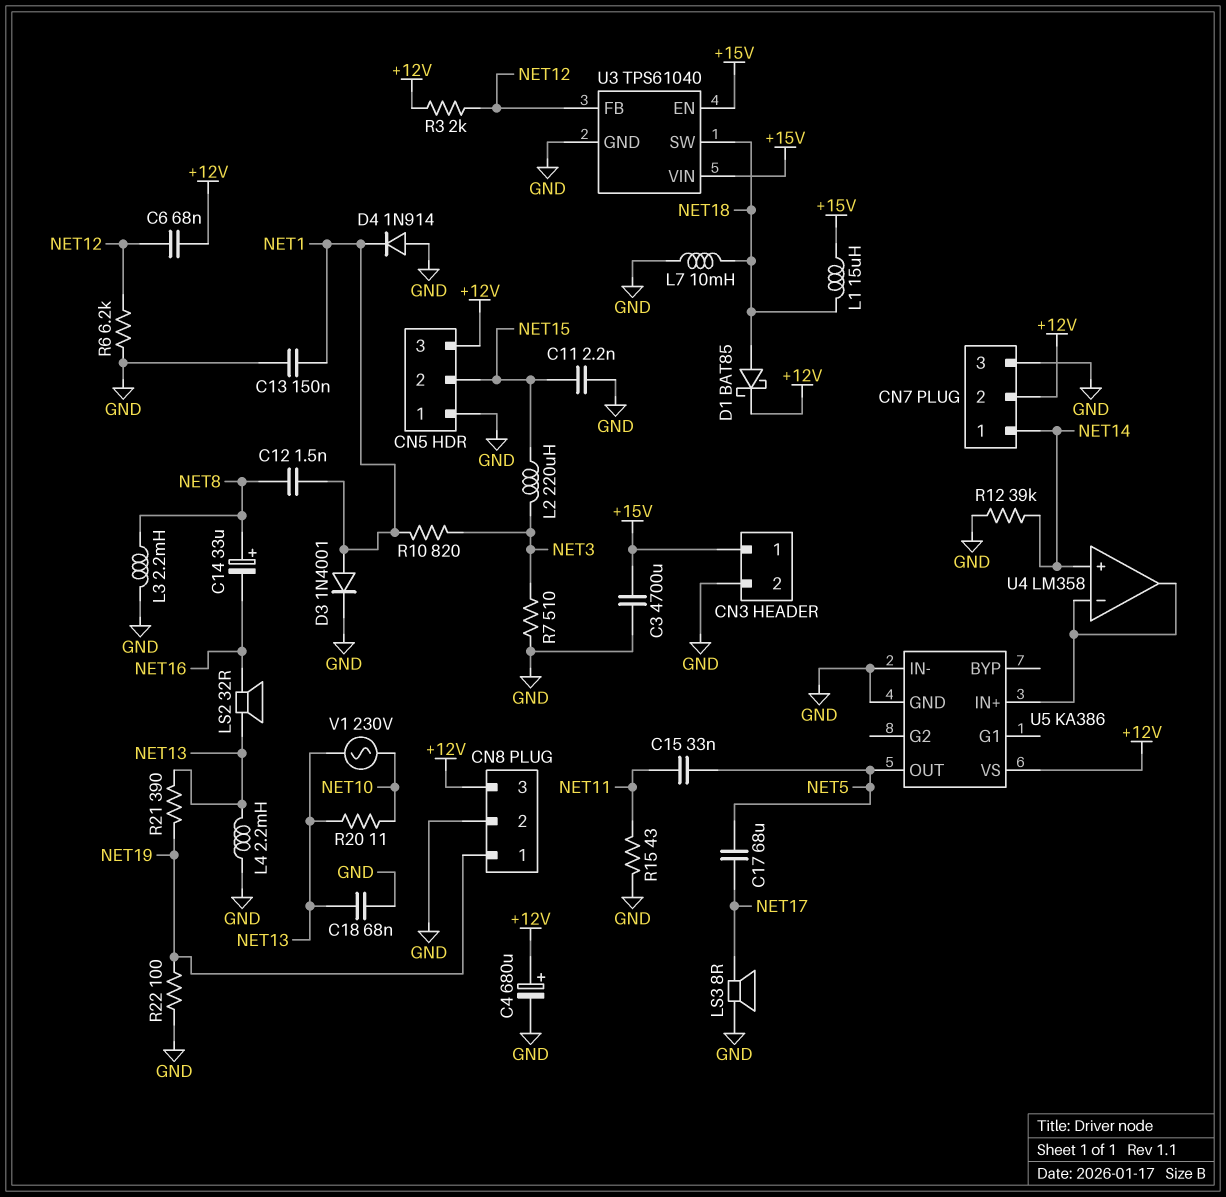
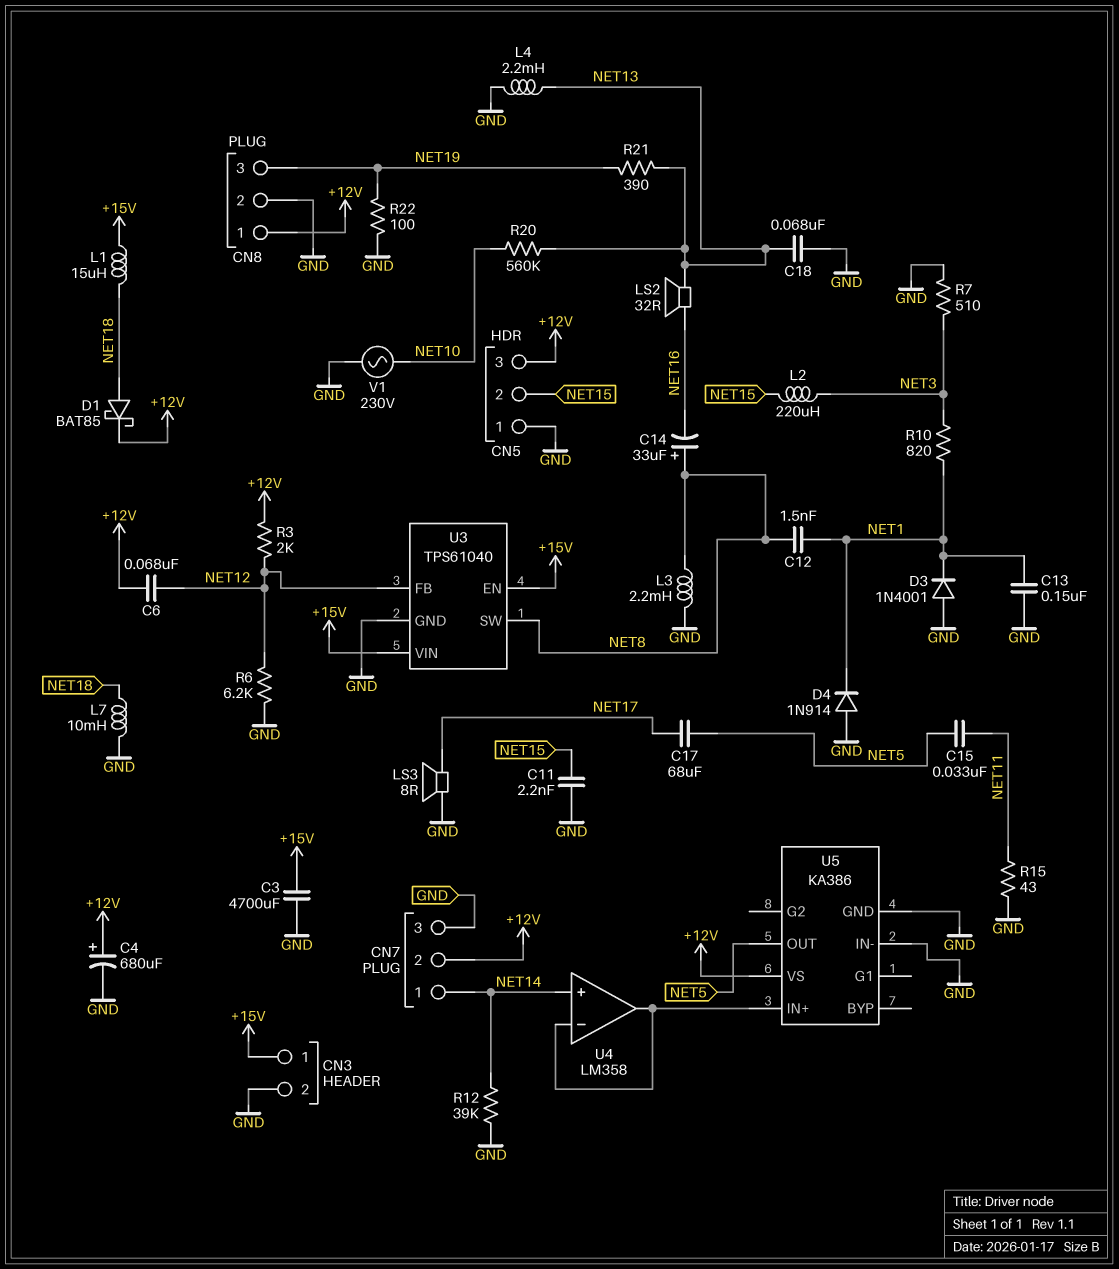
CN8 pin 1: NET19 -> +12V
CN8 pin 3: +12V -> NET19
D3: diode 1N4001 (A NET1, K GND) -> diode 1N4001 (A GND, K NET1)
R20: 11 (NET10, NET13) -> 560k (NET10, NET13)
U3 pin SW: NET18 -> NET8
V1: AC 230V (NET10, NET13) -> AC 230V (GND, NET10)

